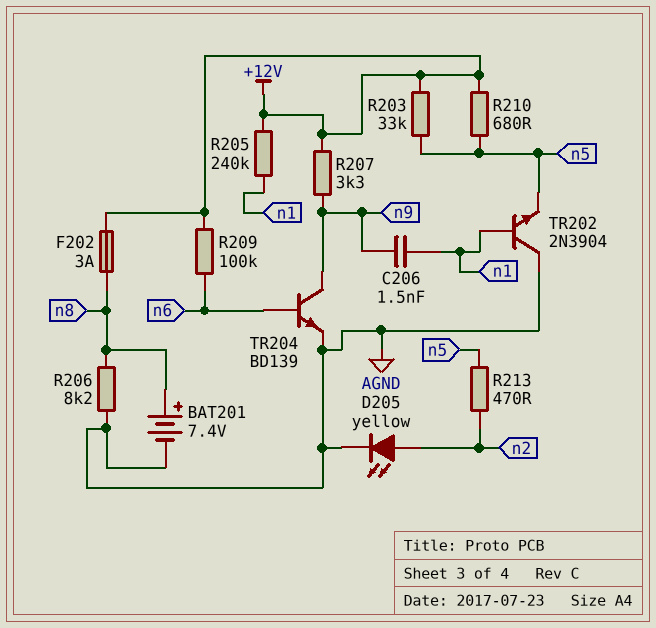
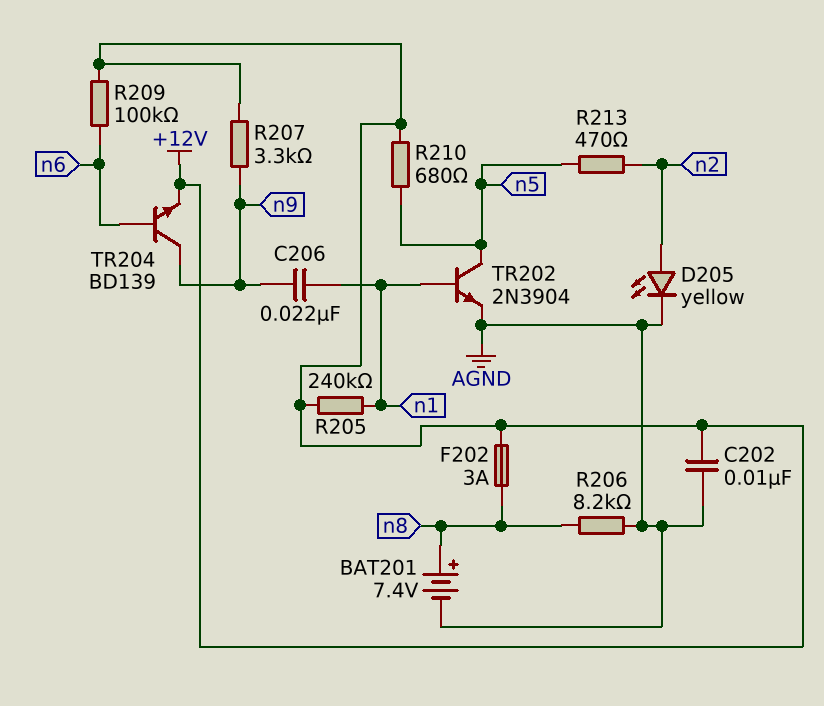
C202: none -> 10nF (+12V, AGND)
C206: 1.5nF (n1, n9) -> 22nF (n1, n9)
R203: 33k (+12V, n5) -> none
TR202: NPN 2N3904 (B n1, C AGND, E n5) -> NPN 2N3904 (B n1, C n5, E AGND)
TR204: NPN BD139 (B n6, C n9, E AGND) -> NPN BD139 (B n6, C n9, E +12V)

